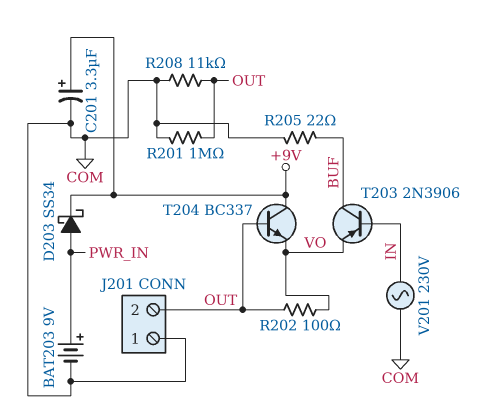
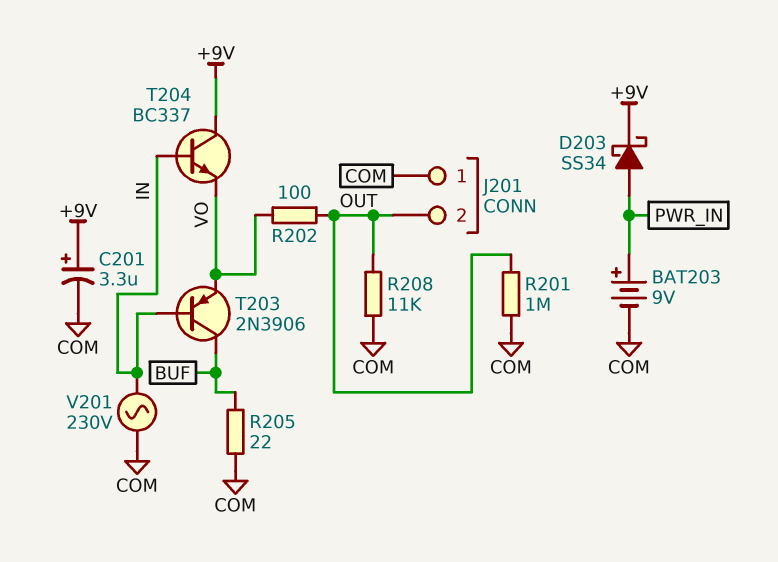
T204: NPN BC337 (B OUT, C +9V, E VO) -> NPN BC337 (B IN, C +9V, E VO)

